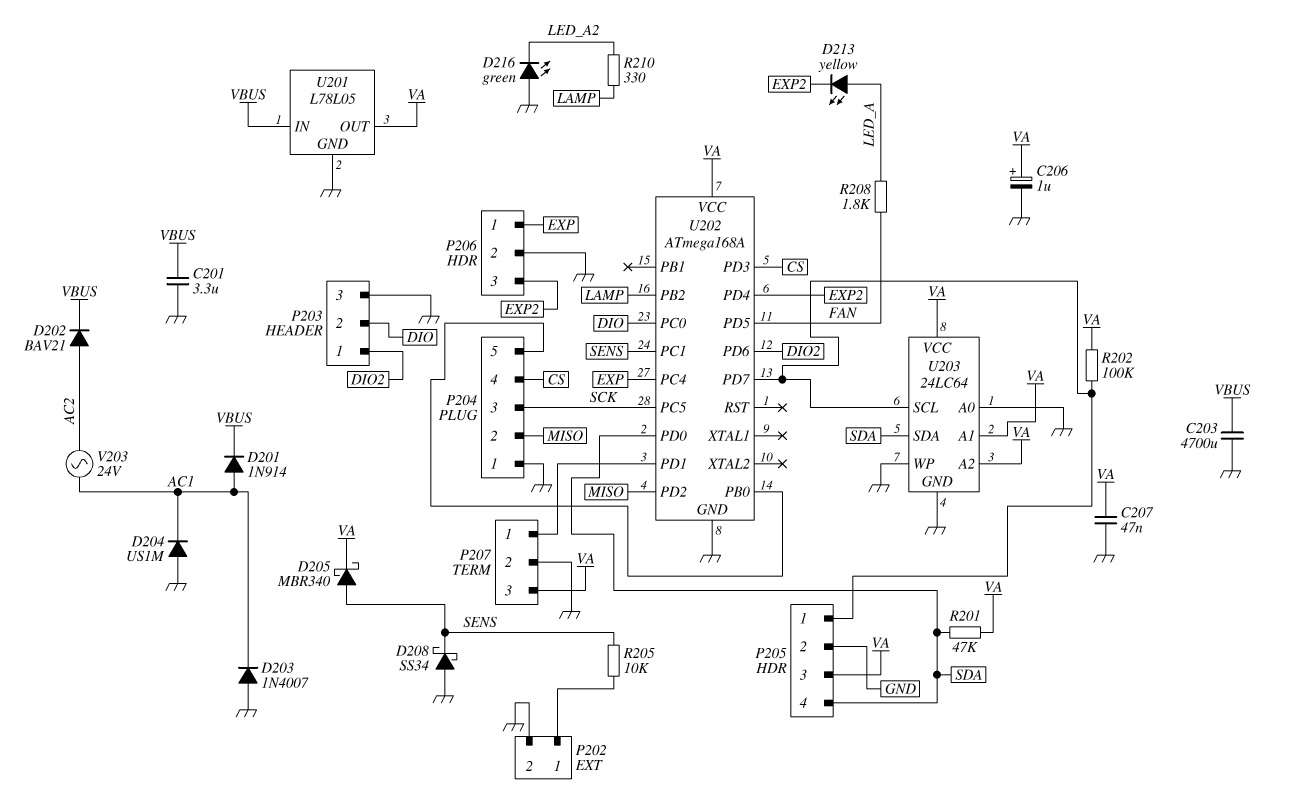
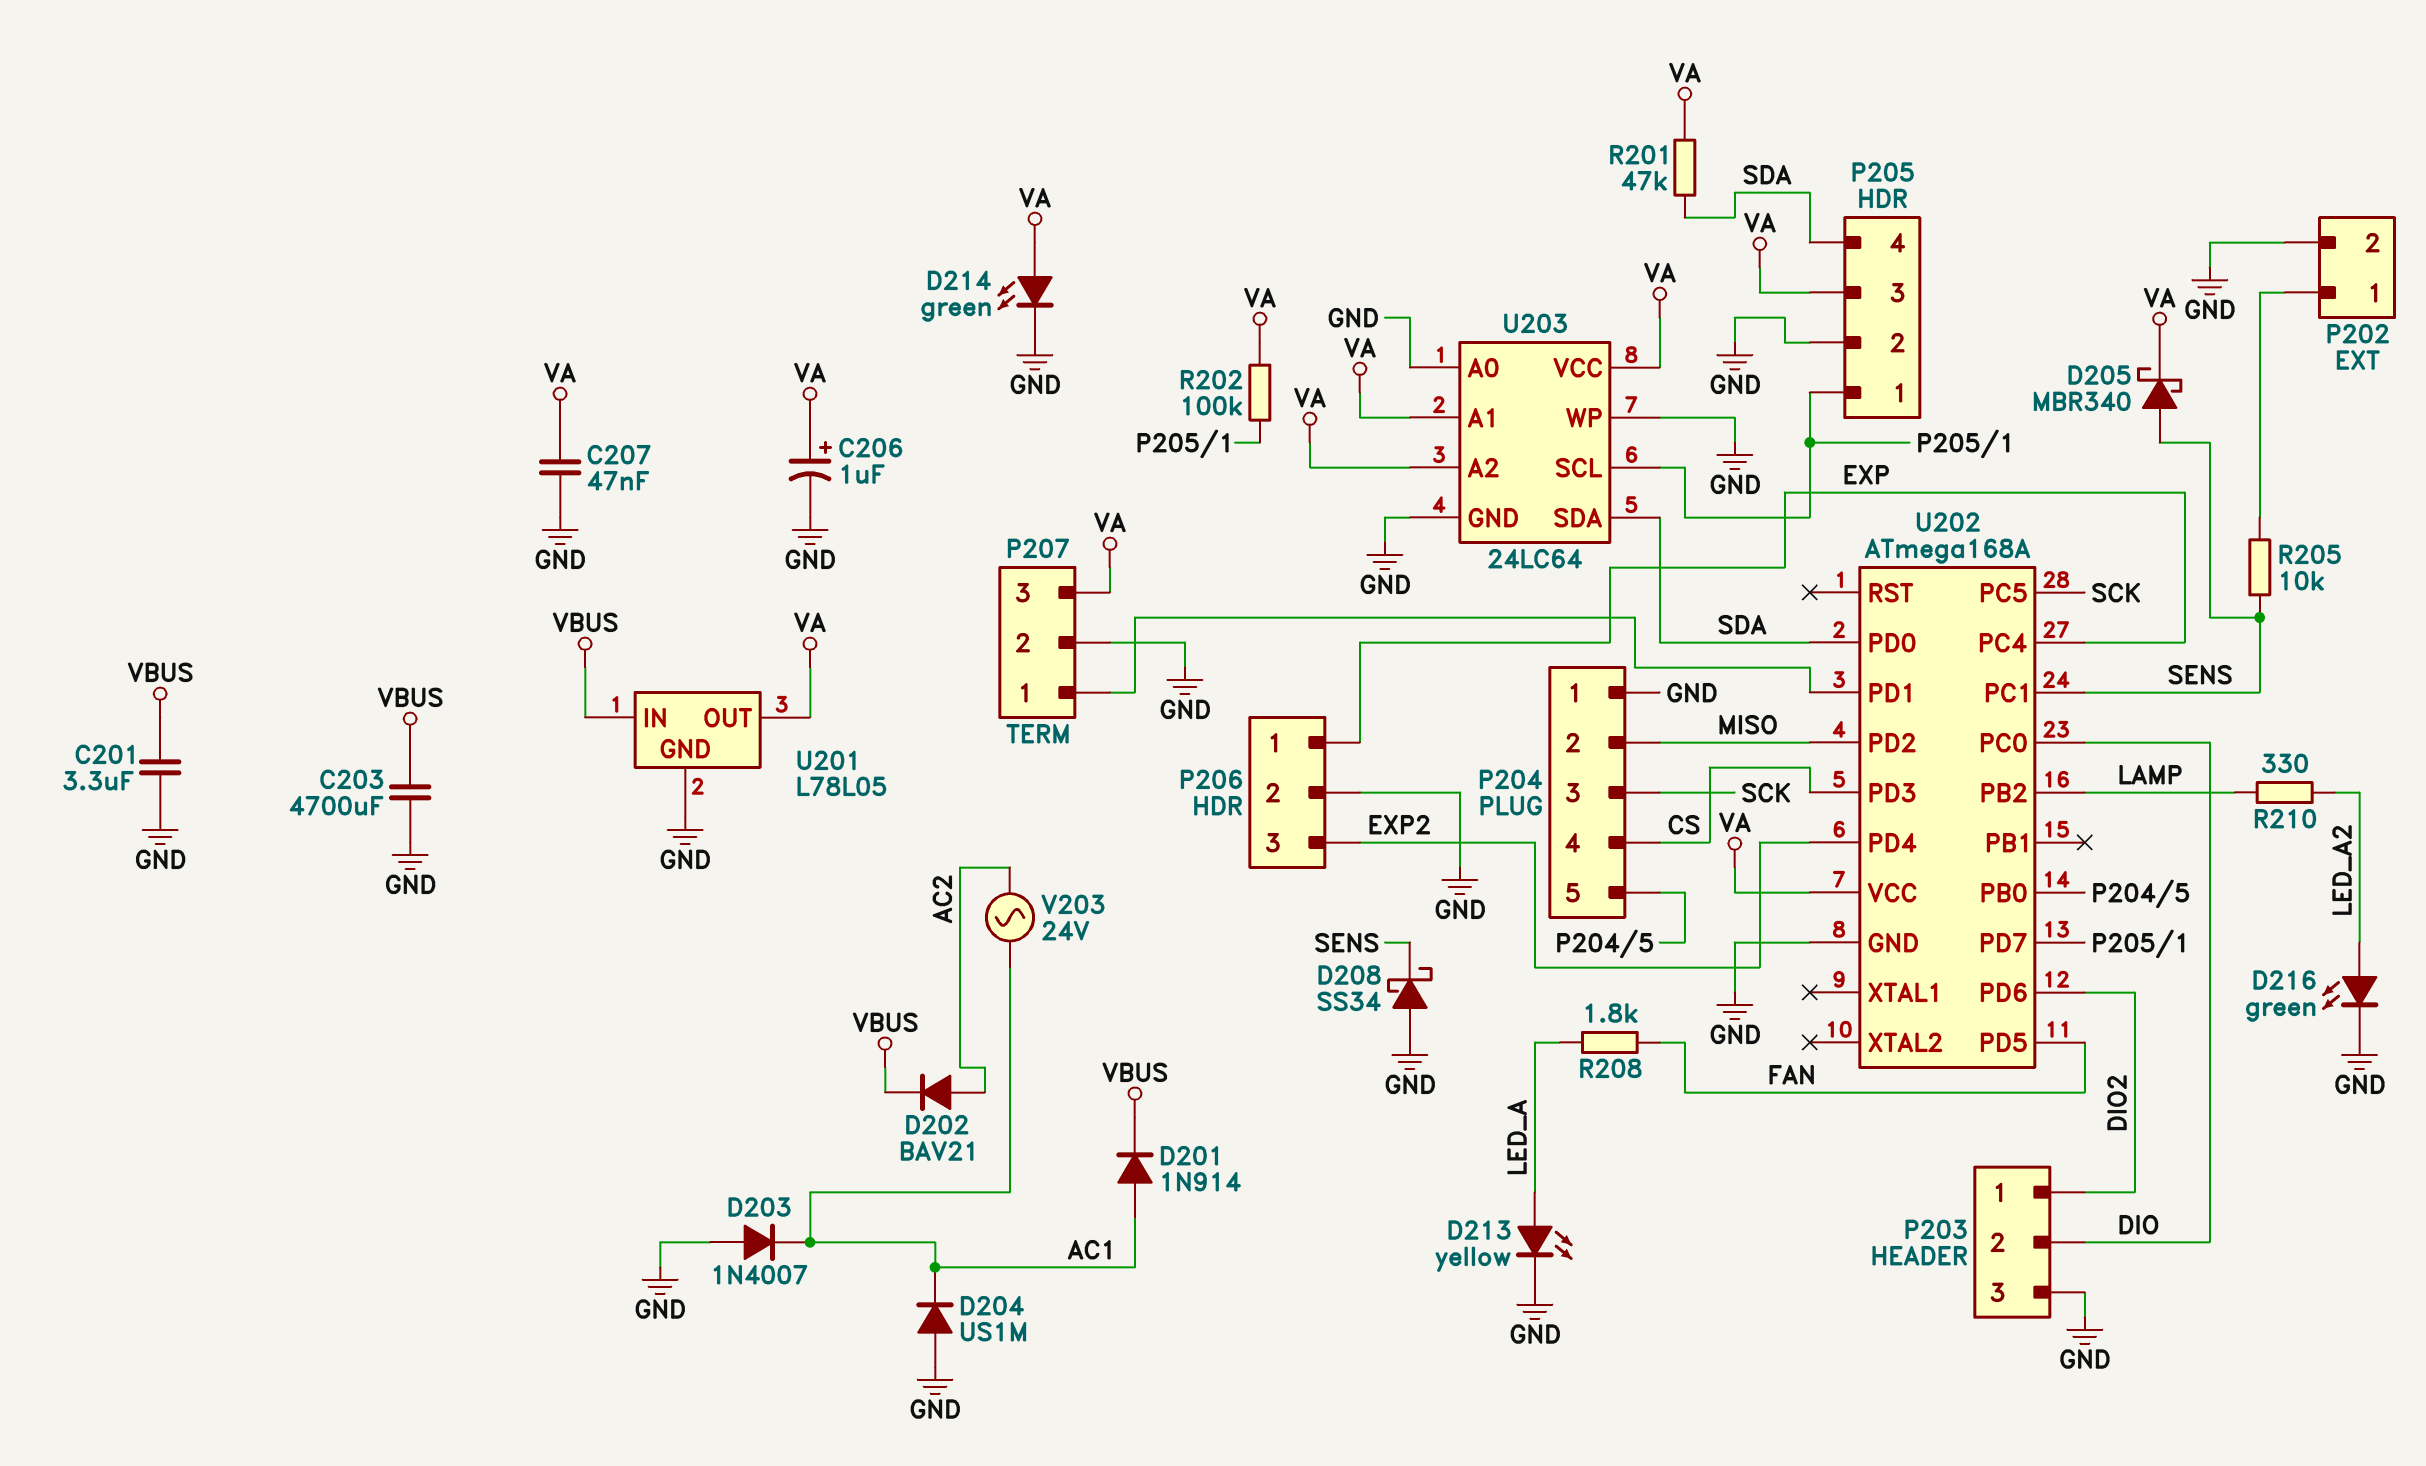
D213: LED yellow (A LED_A, K EXP2) -> LED yellow (A LED_A, K GND)
D214: none -> LED green (A VA, K GND)
D216: LED green (A GND, K LED_A2) -> LED green (A LED_A2, K GND)

